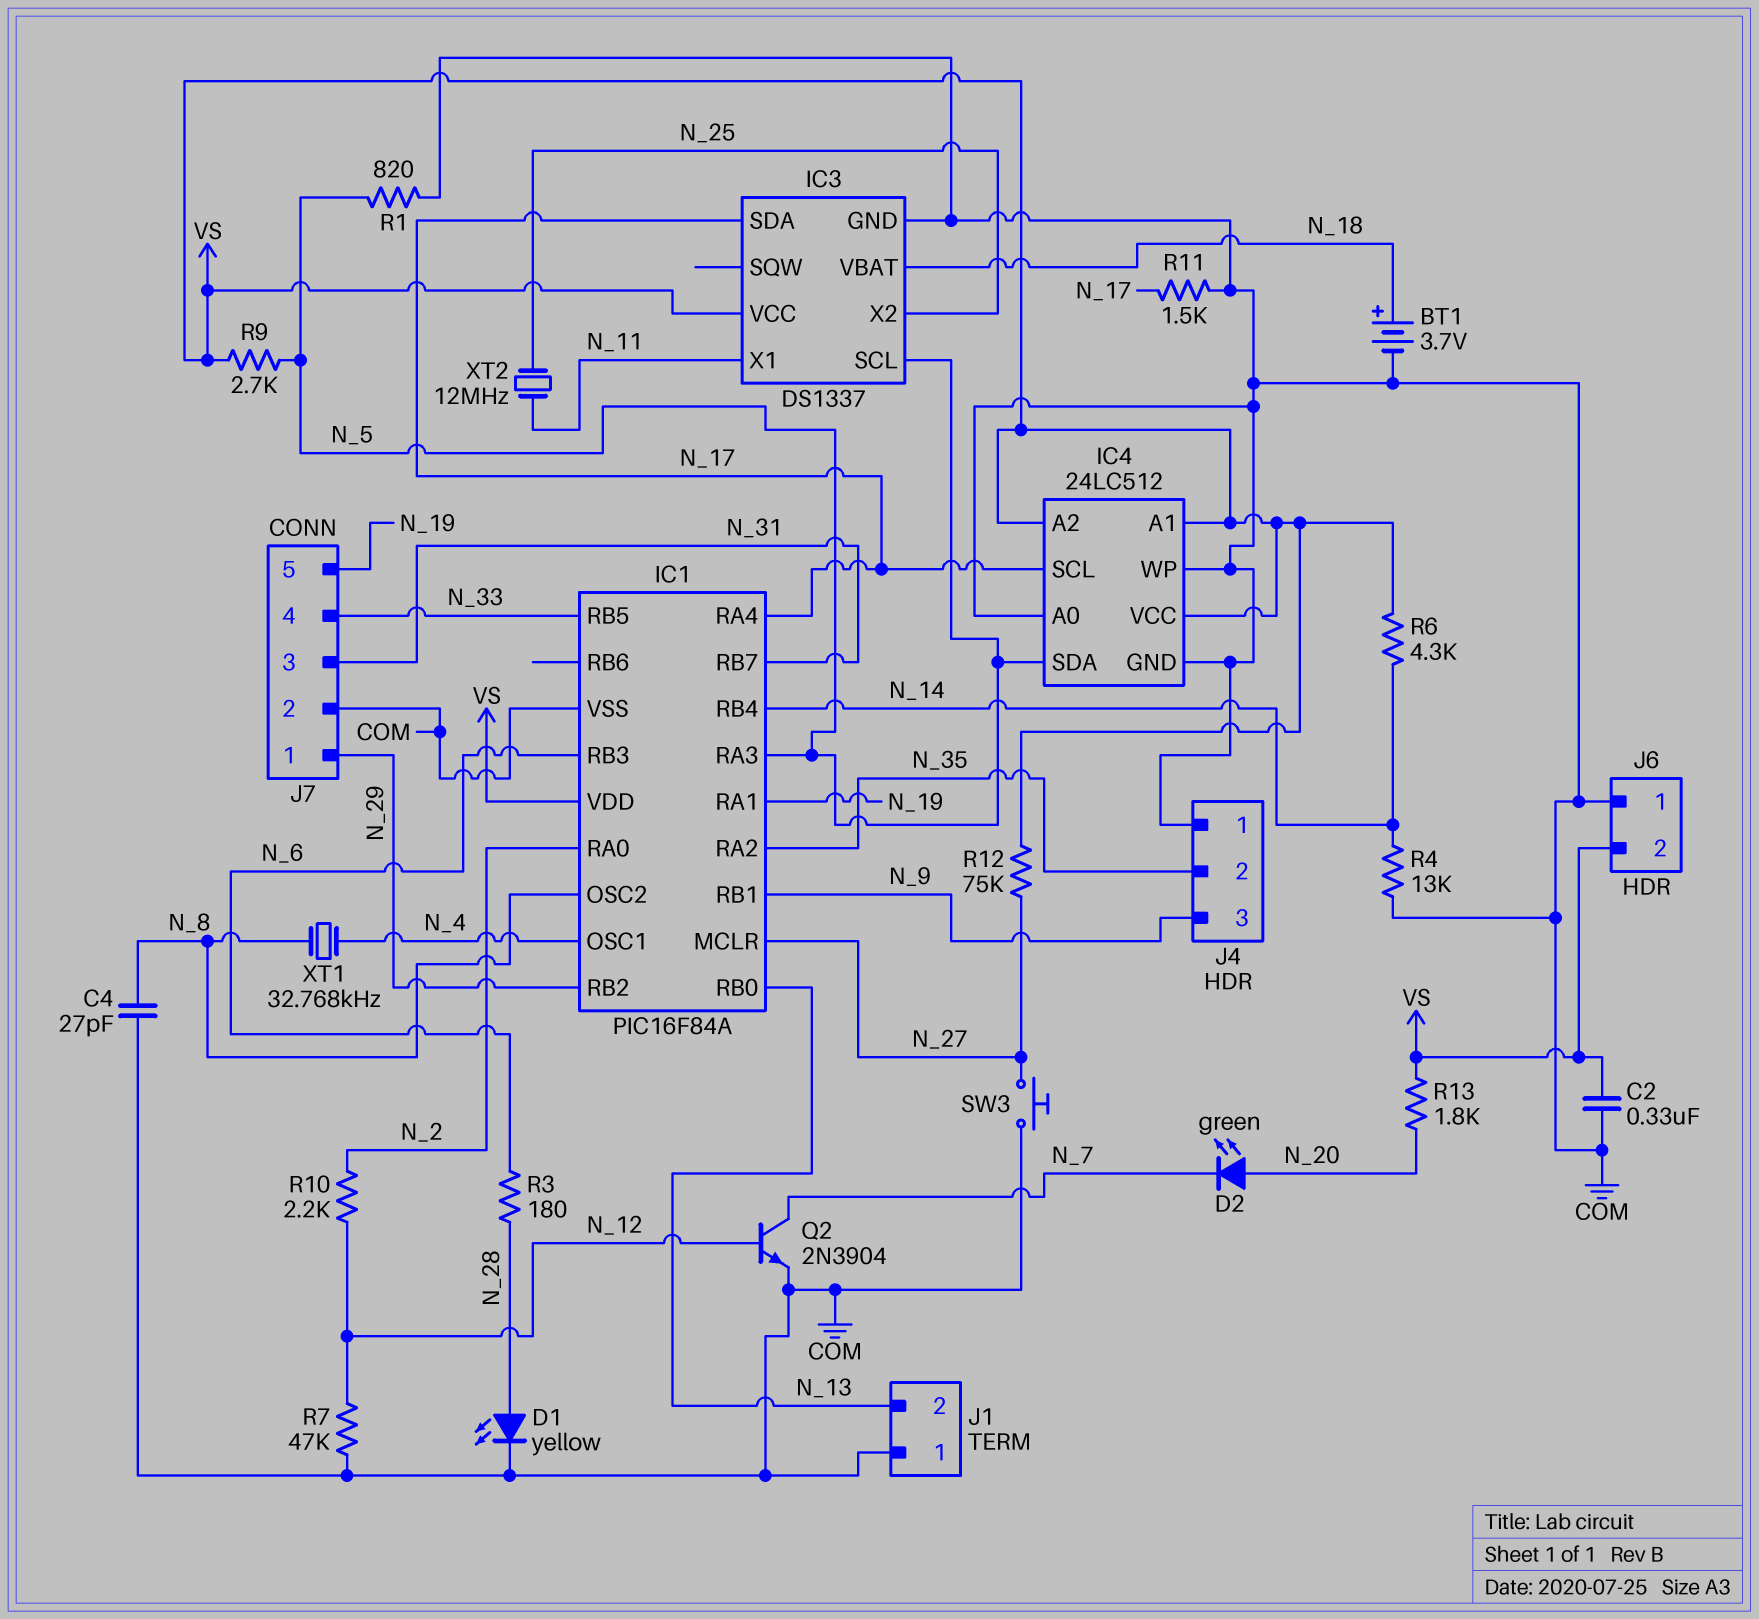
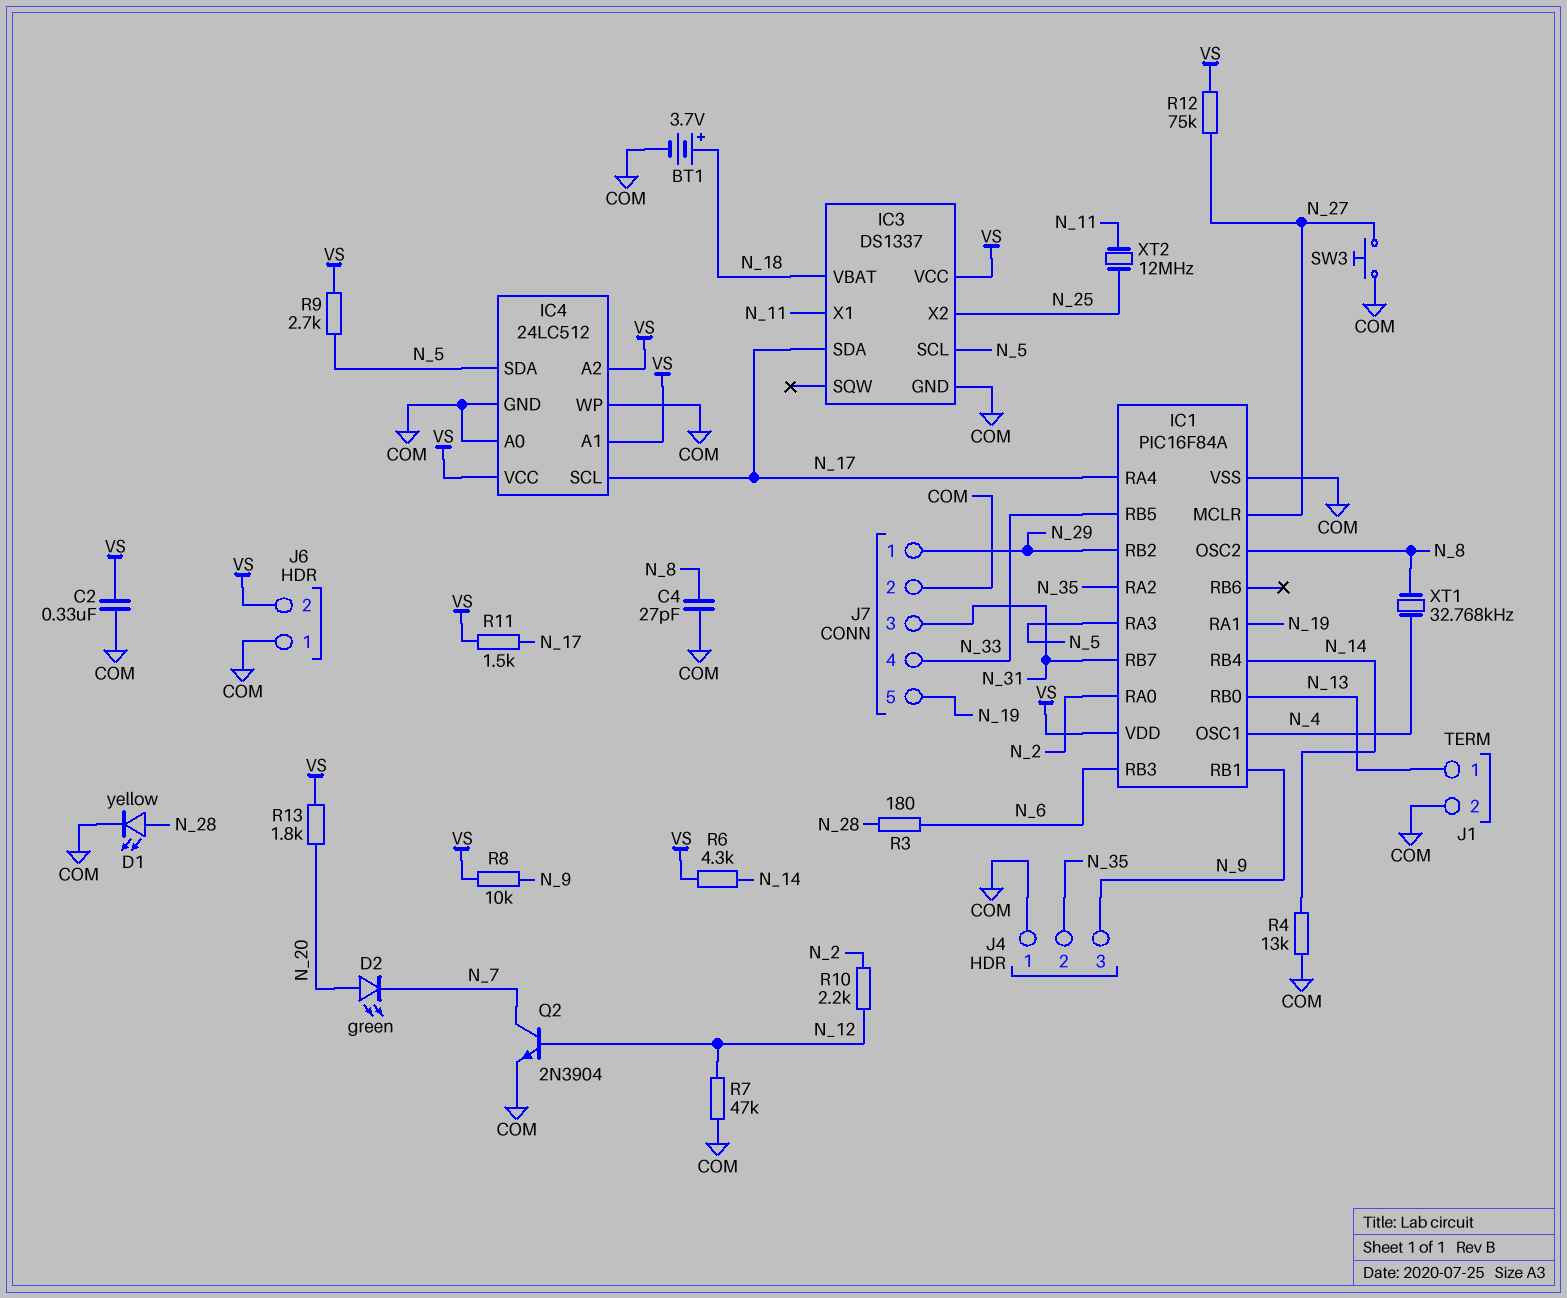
J1 pin 1: COM -> N_13
J1 pin 2: N_13 -> COM
R1: 820 (COM, N_5) -> none
R8: none -> 10k (N_9, VS)
R11: 1.5k (COM, N_17) -> 1.5k (N_17, VS)

